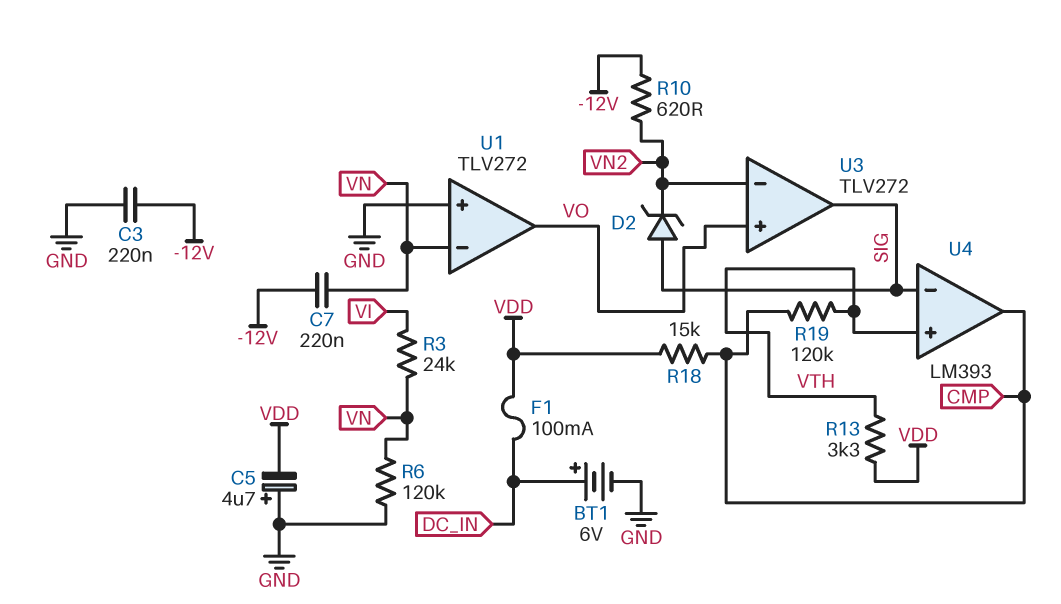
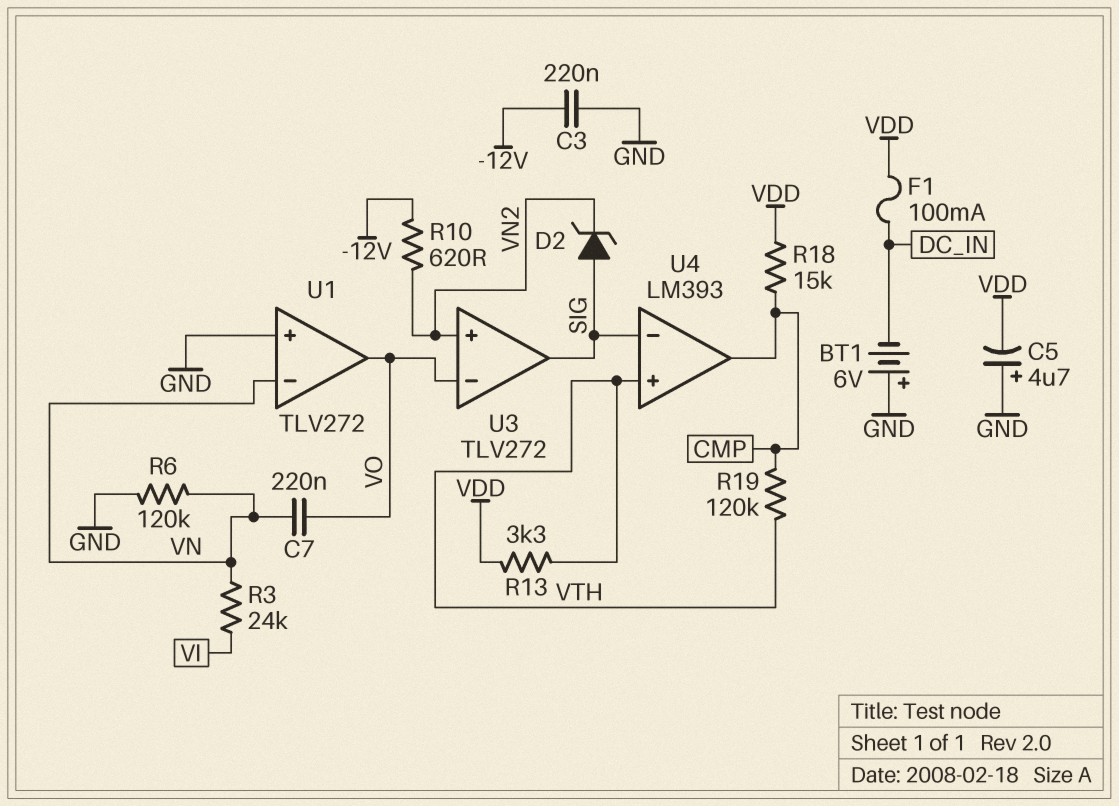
BT1: 6V (plus DC_IN, minus GND) -> 6V (plus GND, minus DC_IN)
C7: 220nF (-12V, VN) -> 220nF (VN, VO)
U3 pin in+: VO -> VN2
U3 pin in-: VN2 -> VO

